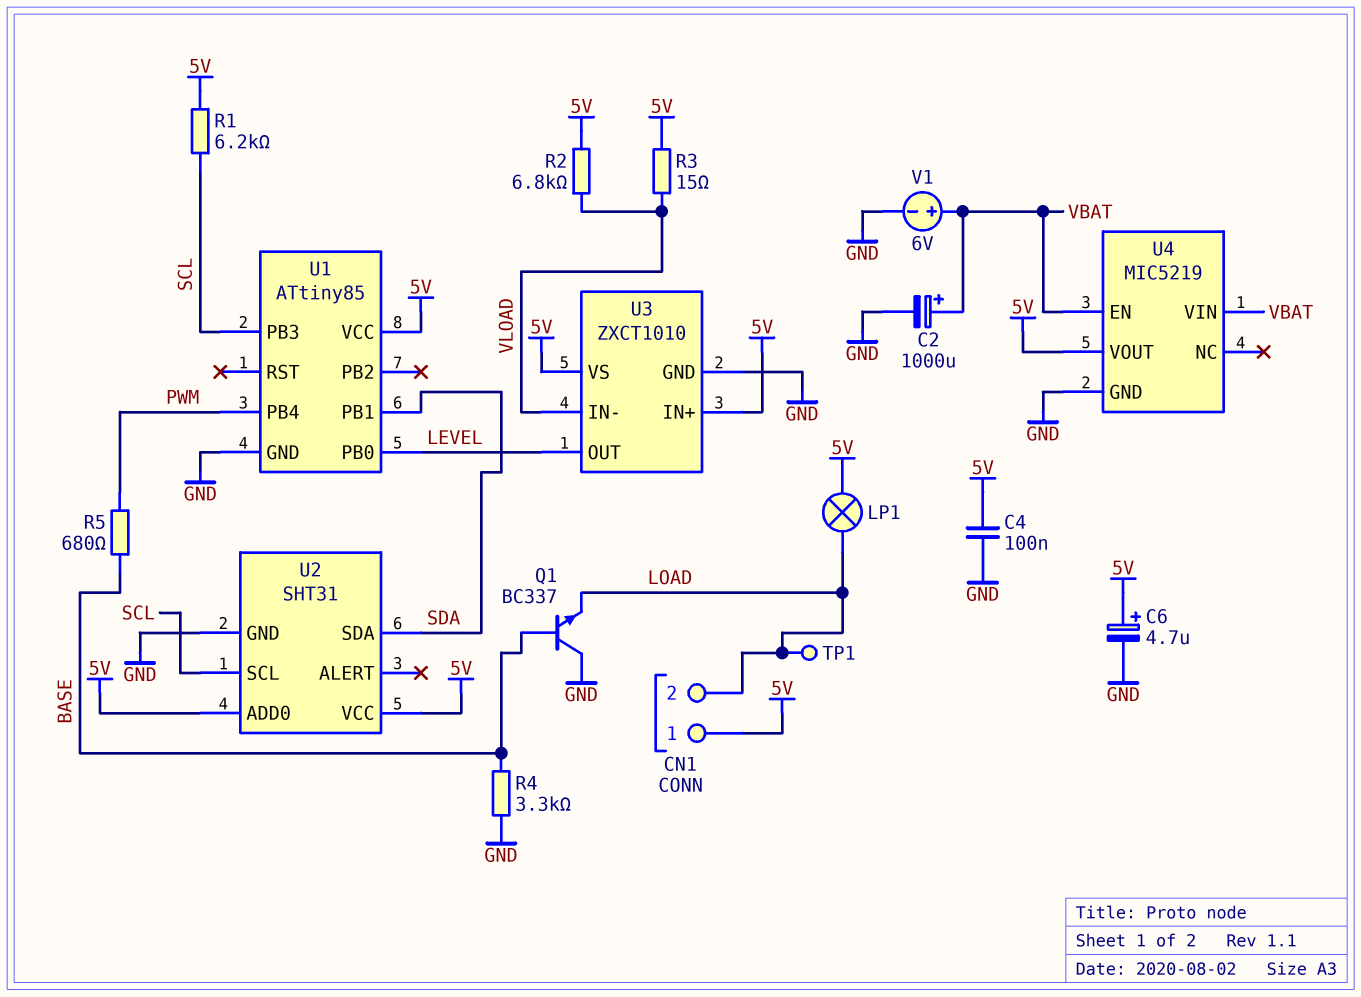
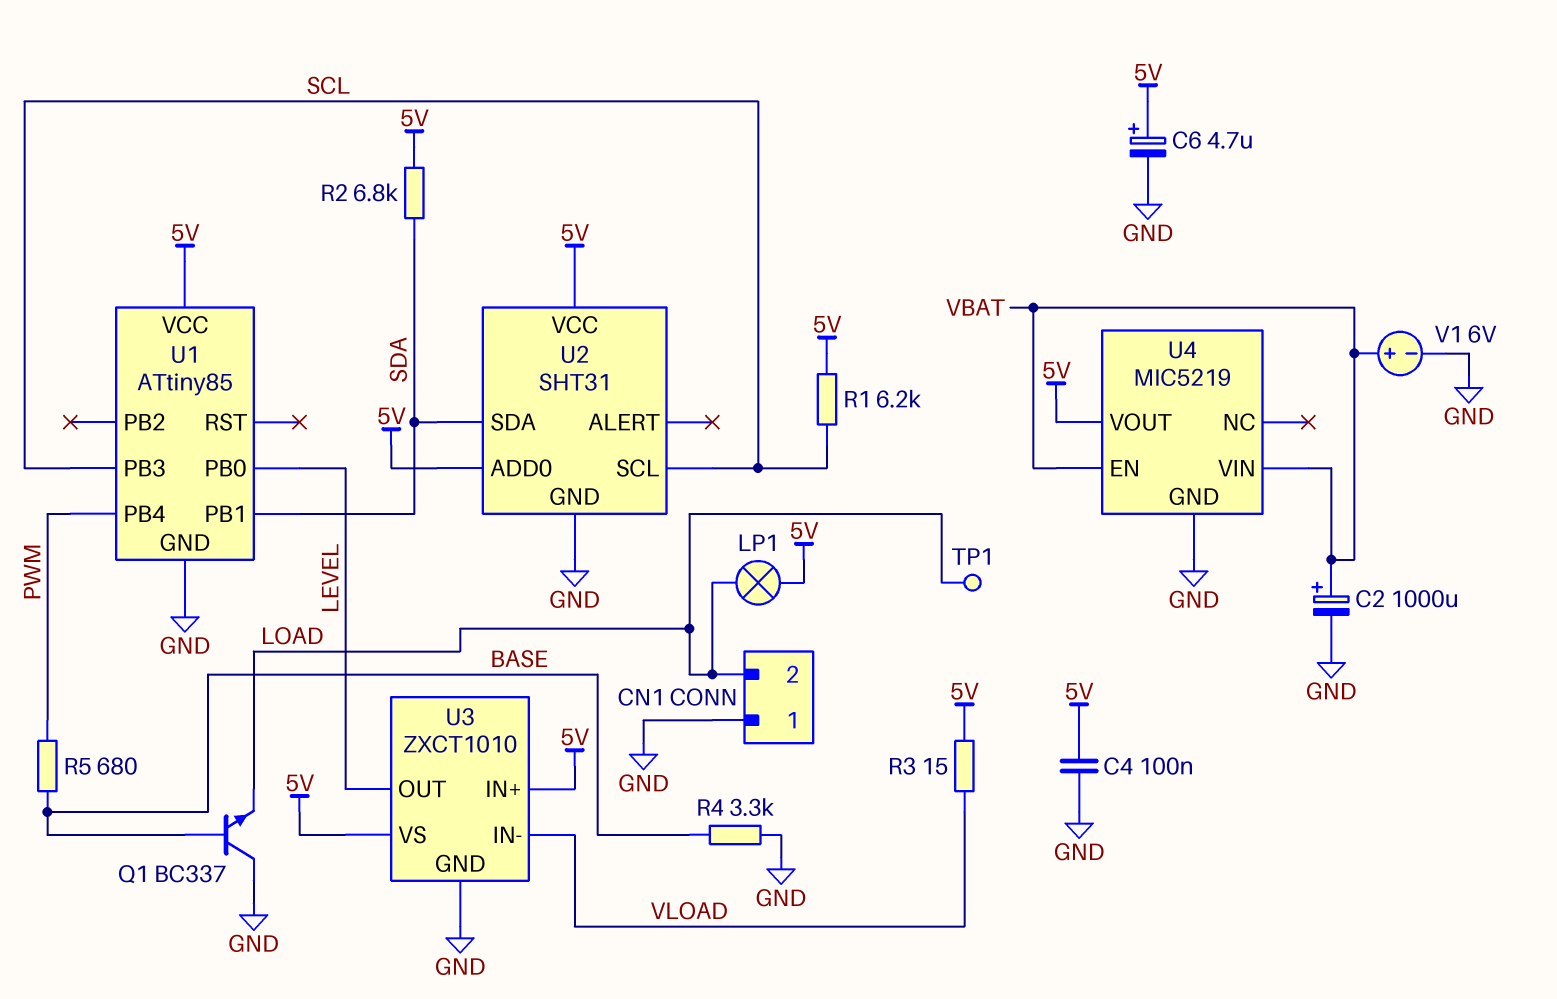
CN1 pin 1: 5V -> GND
R2: 6.8k (5V, VLOAD) -> 6.8k (5V, SDA)

